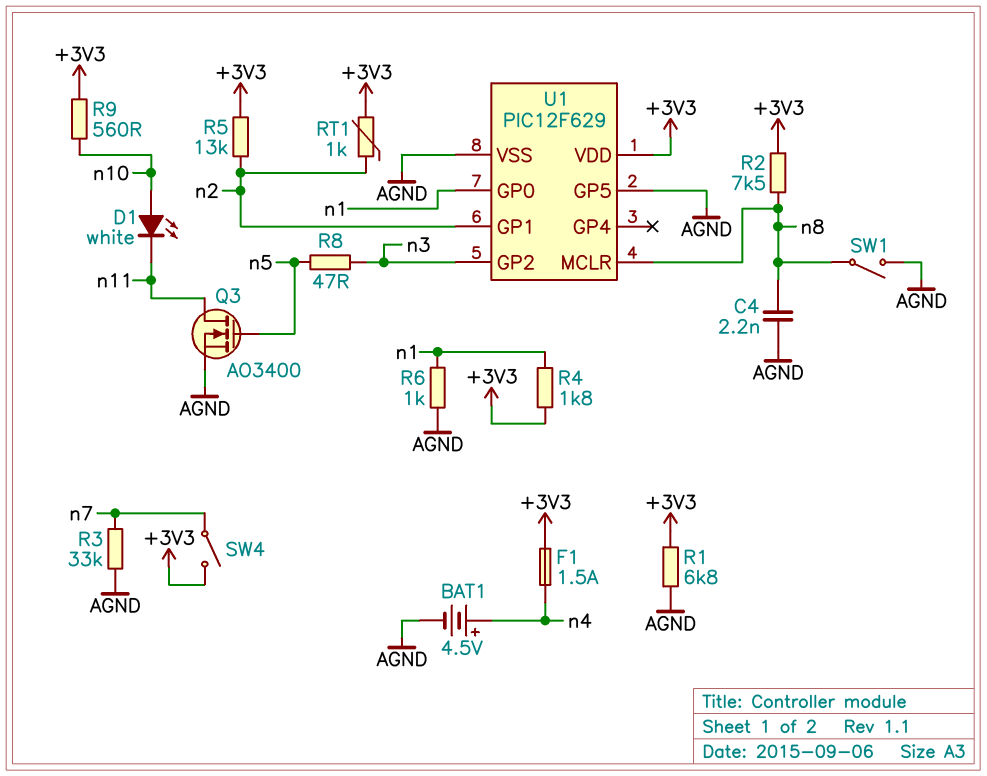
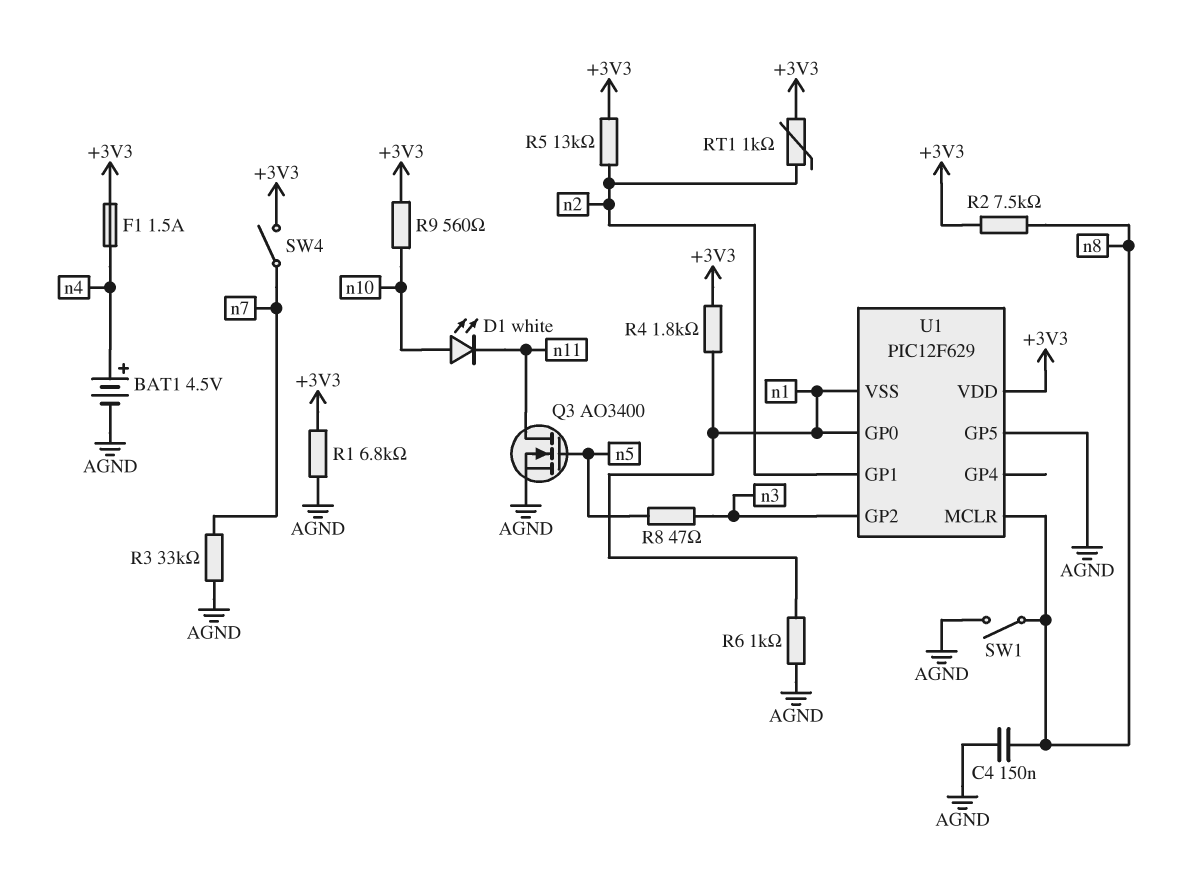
C4: 2.2nF (AGND, n8) -> 150nF (AGND, n8)
U1 pin VSS: AGND -> n1

